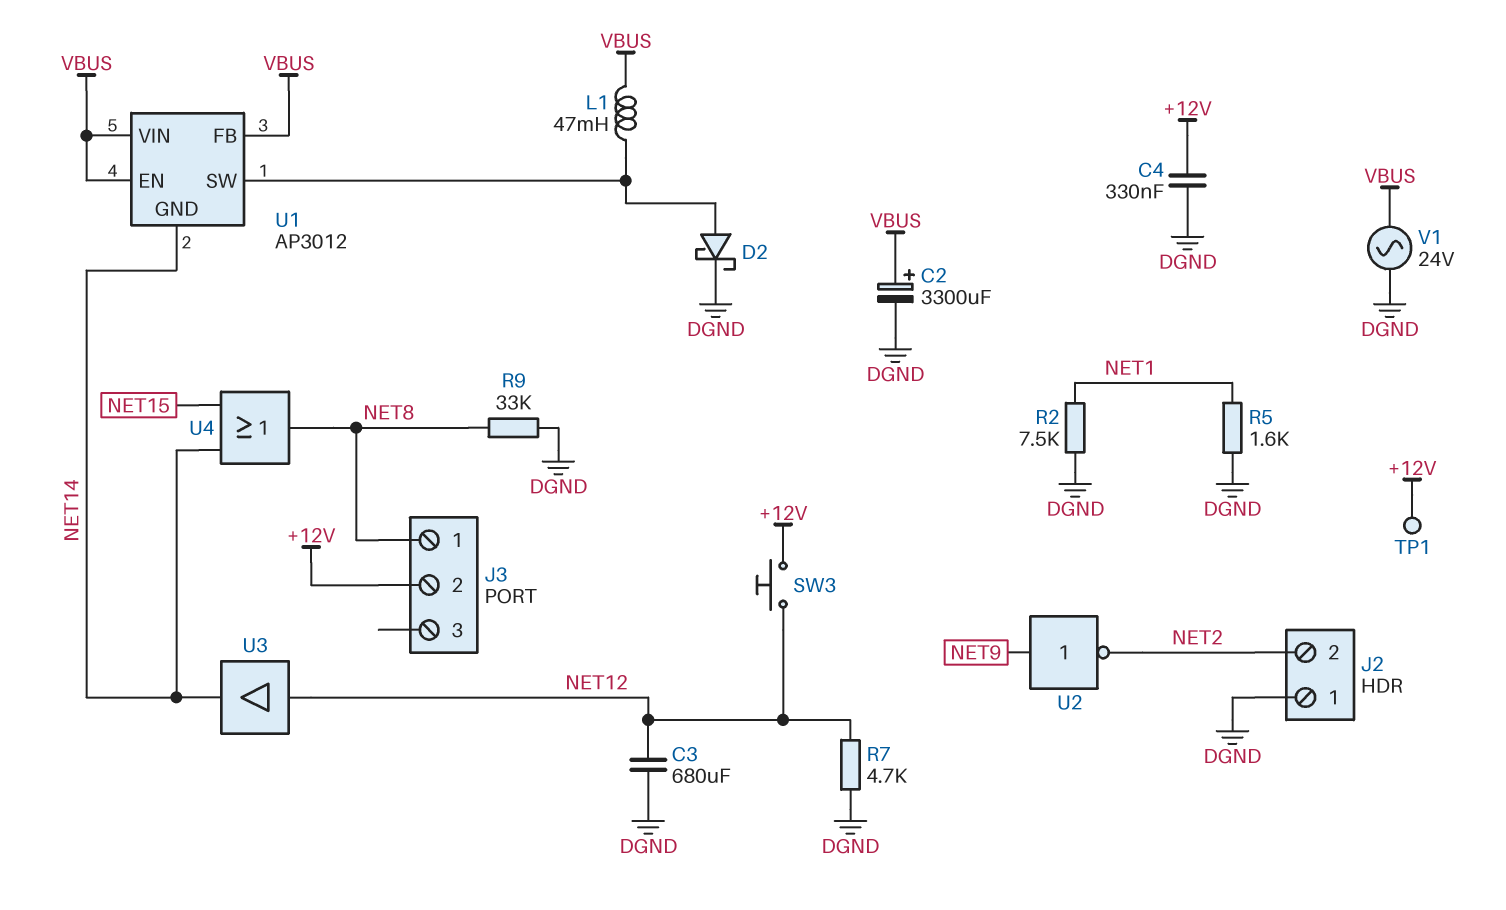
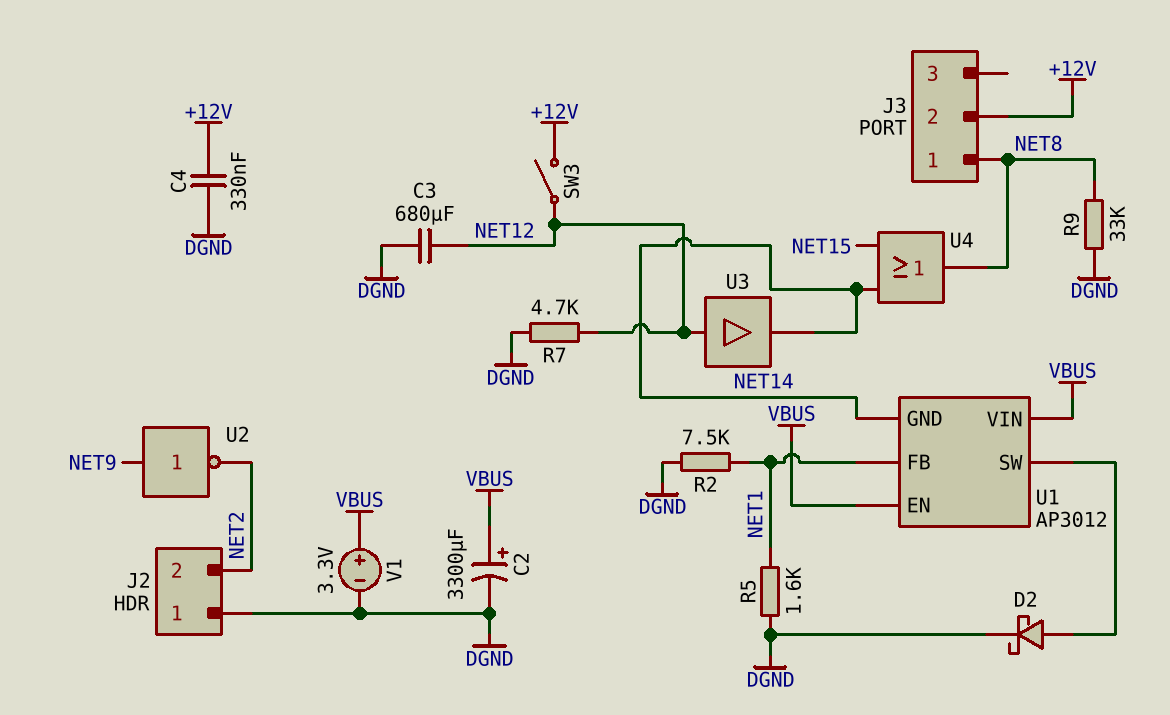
L1: 47mH (U1/SW, VBUS) -> none
SW3: button (+12V, NET12) -> switch (+12V, NET12)
TP1: test point (+12V) -> none
U1 pin FB: VBUS -> NET1
V1: AC 24V (DGND, VBUS) -> 3.3V (plus VBUS, minus DGND)

